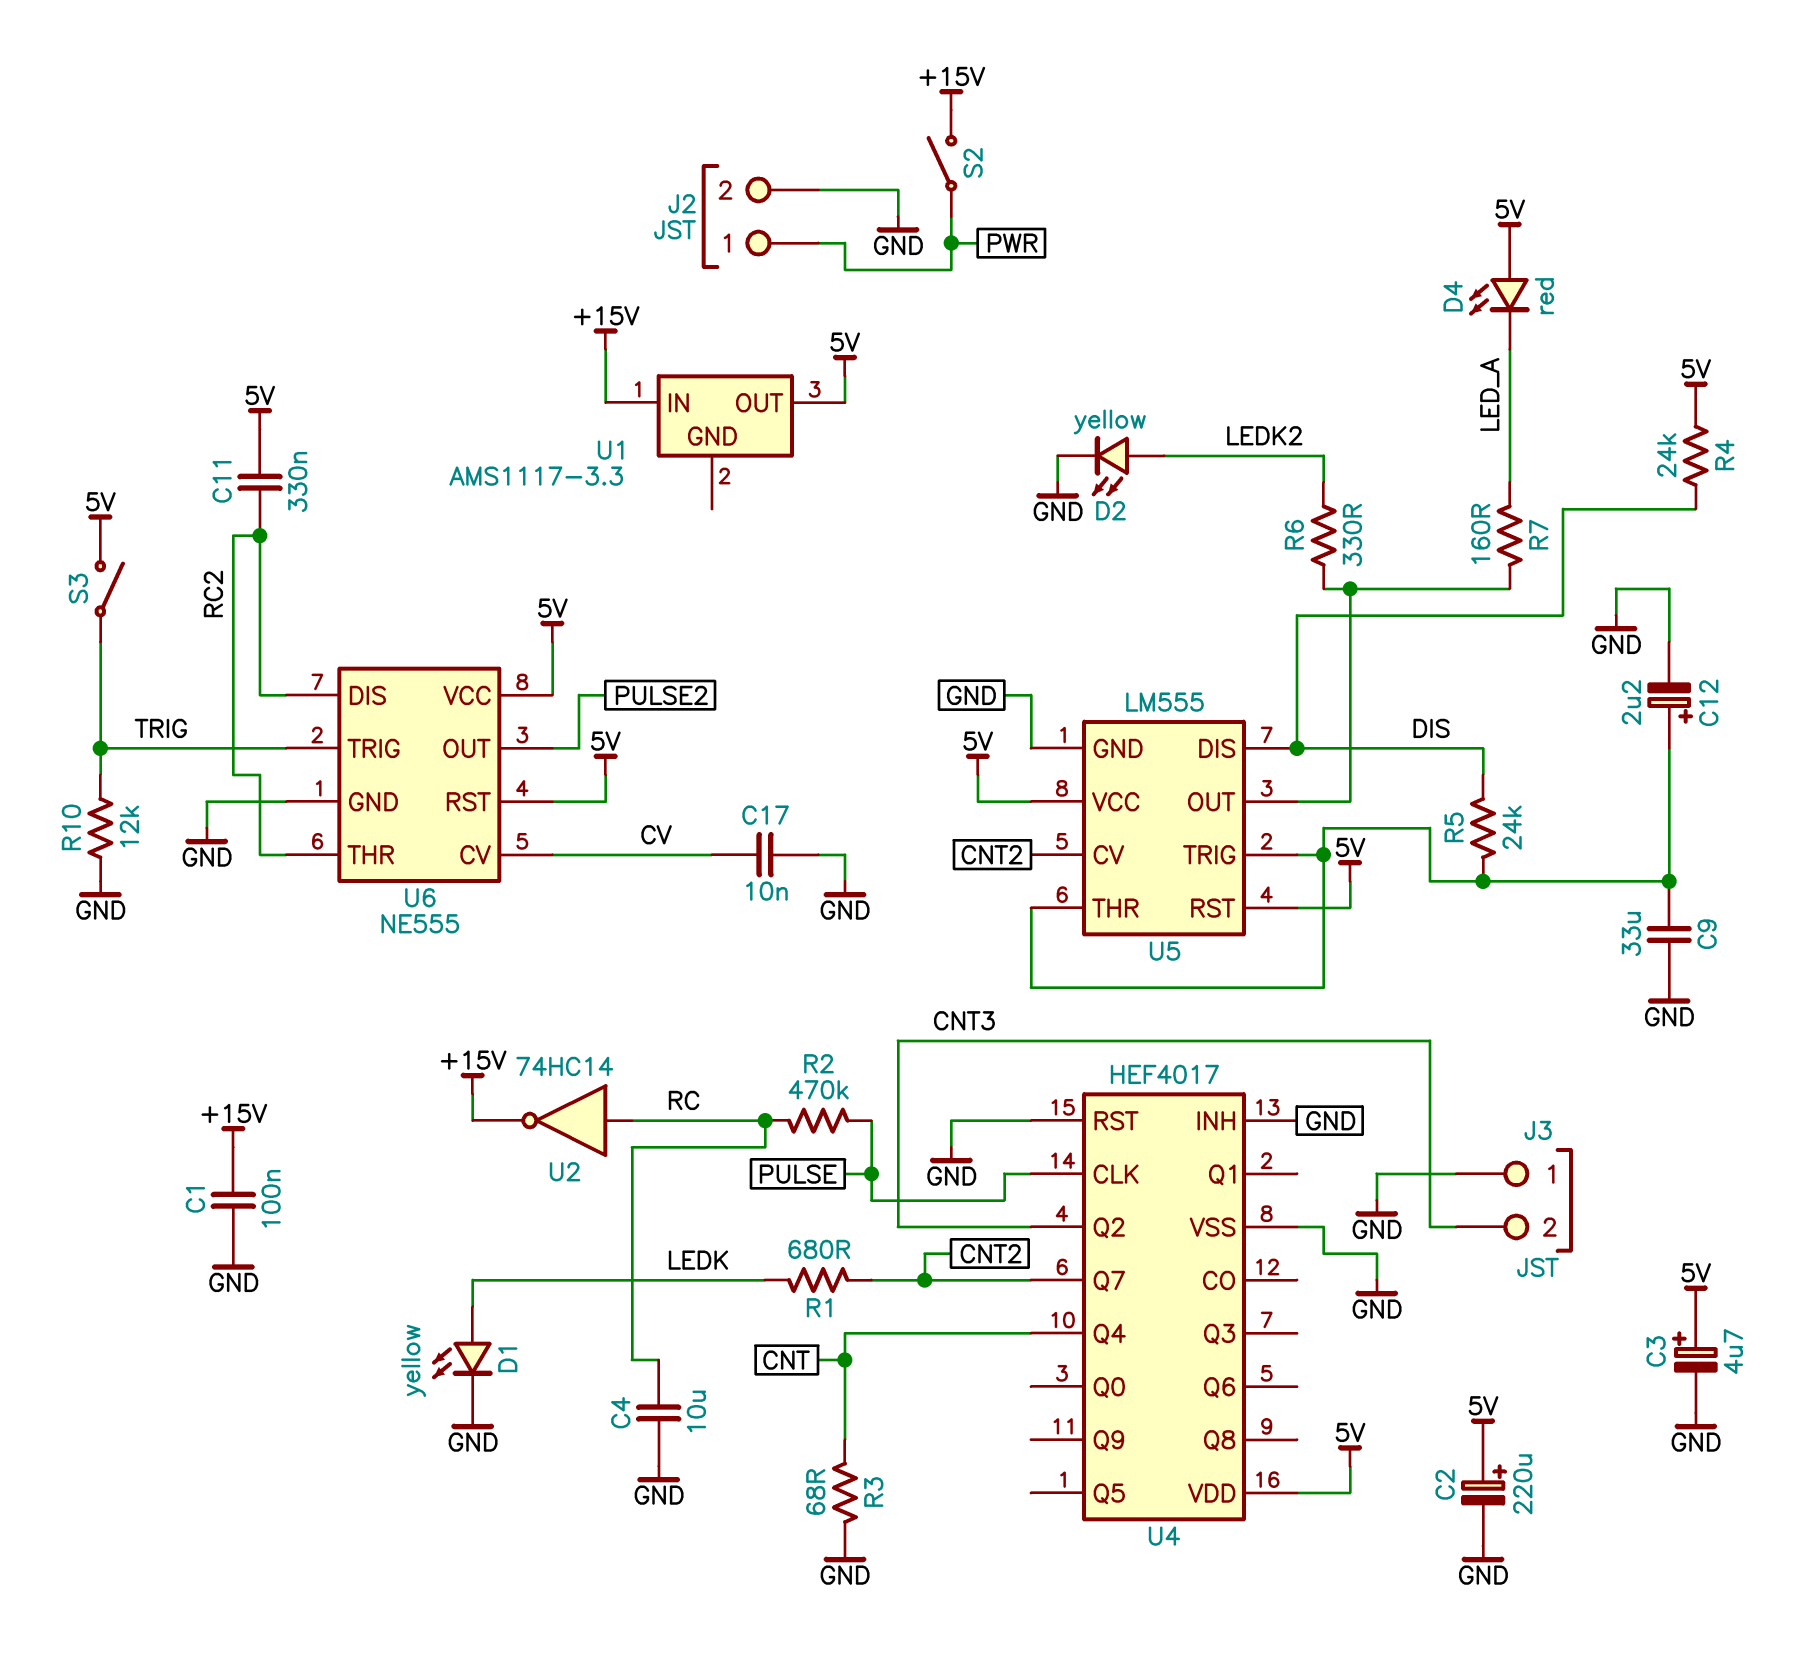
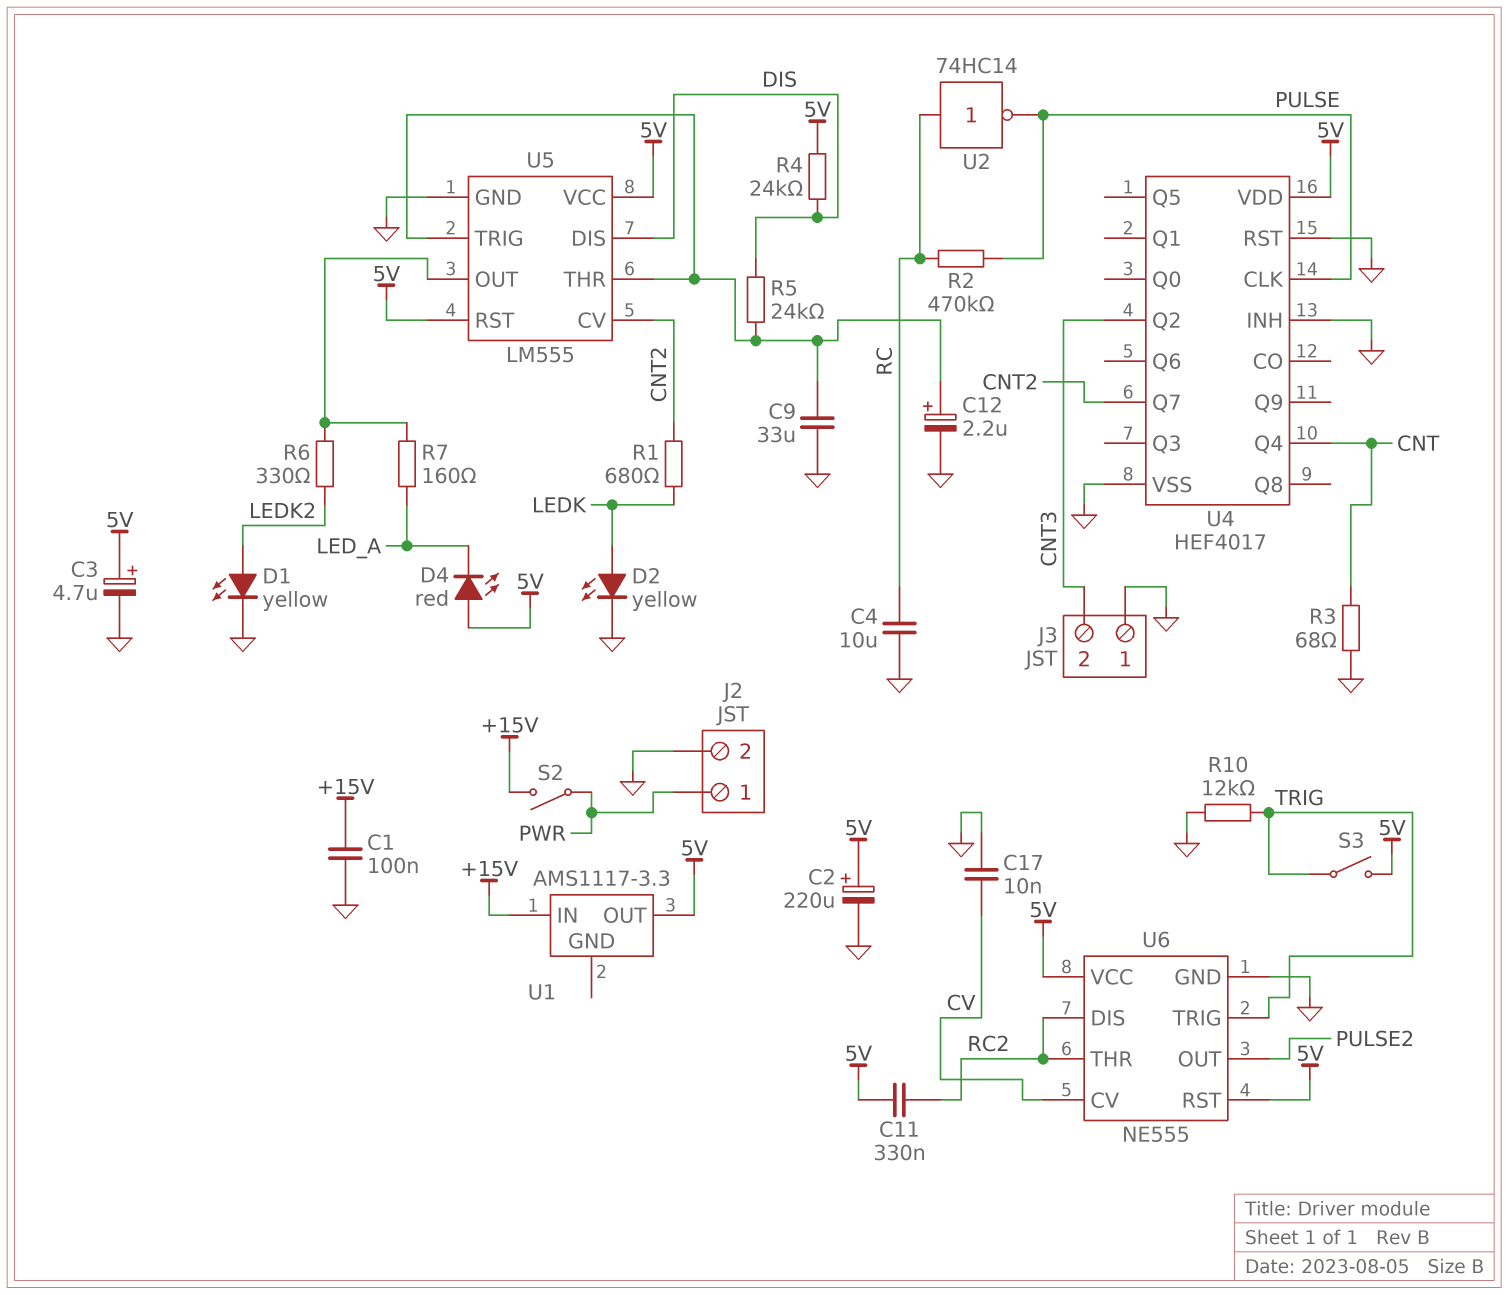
D1: LED yellow (A LEDK, K GND) -> LED yellow (A LEDK2, K GND)
D2: LED yellow (A LEDK2, K GND) -> LED yellow (A LEDK, K GND)
U2: NOT 74HC14 (in RC, out +15V) -> NOT 74HC14 (in RC, out PULSE)

